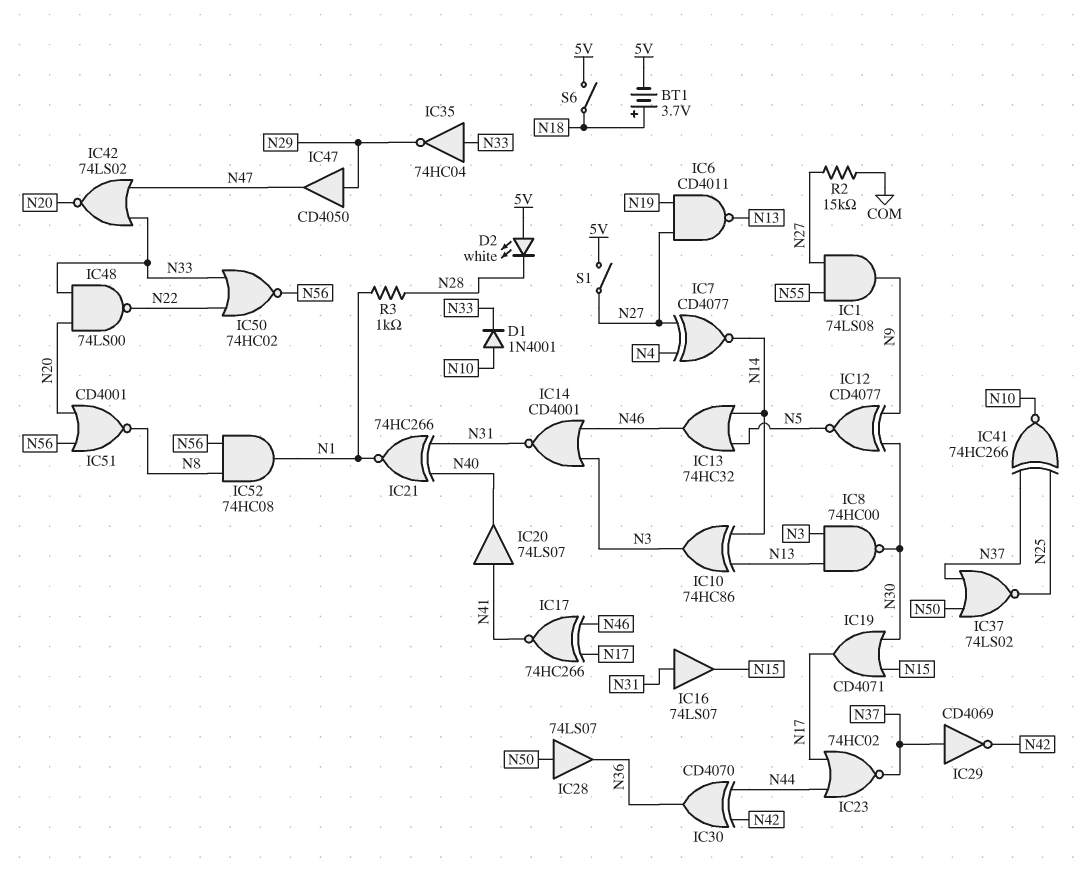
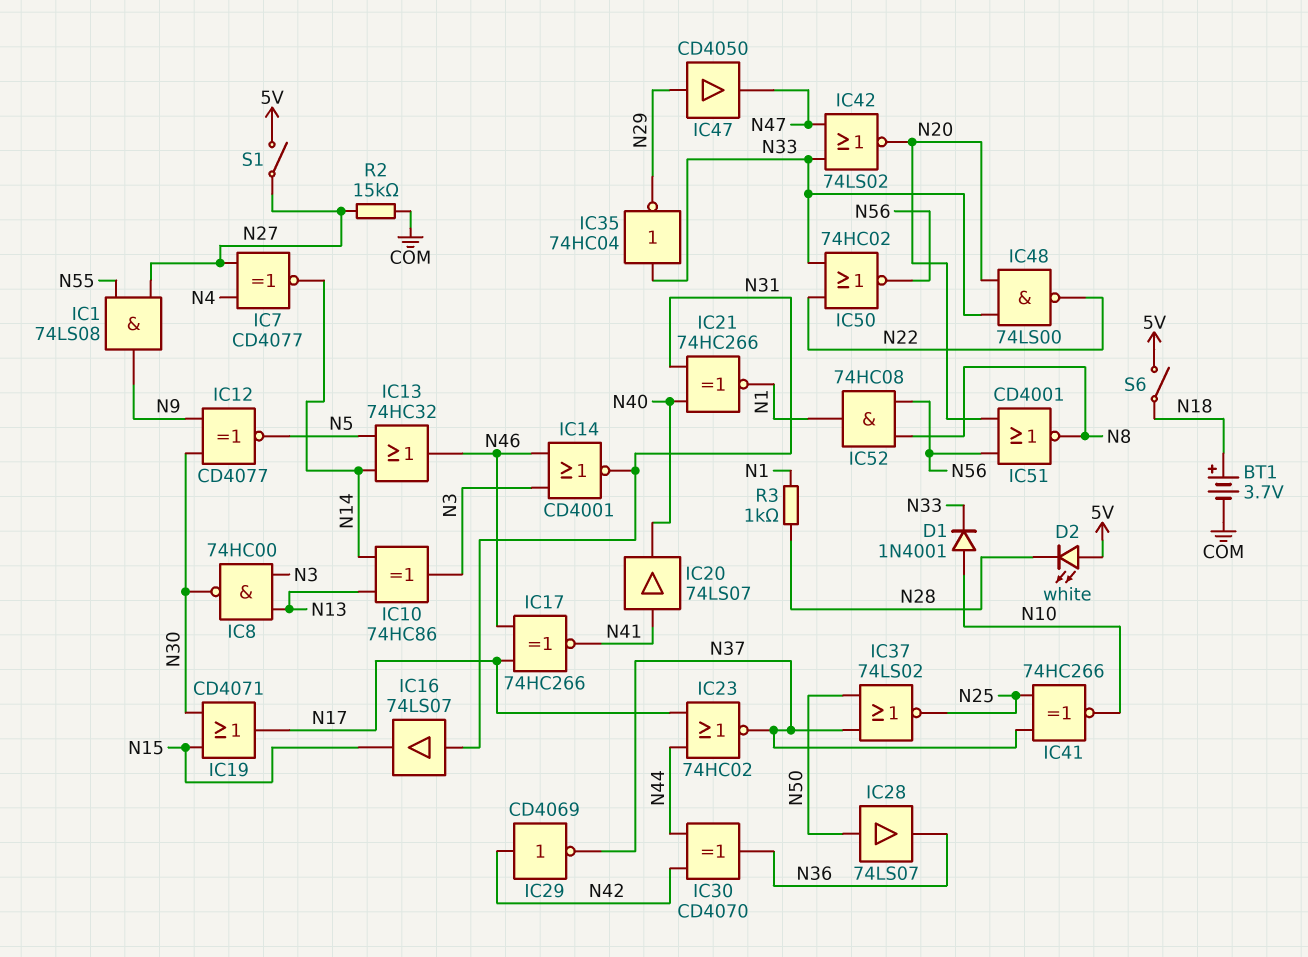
BT1: 3.7V (plus N18, minus 5V) -> 3.7V (plus N18, minus COM)
IC6: NAND CD4011 (in N19, in N27, out N13) -> none
IC29: NOT CD4069 (in N37, out N42) -> NOT CD4069 (in N42, out N37)

